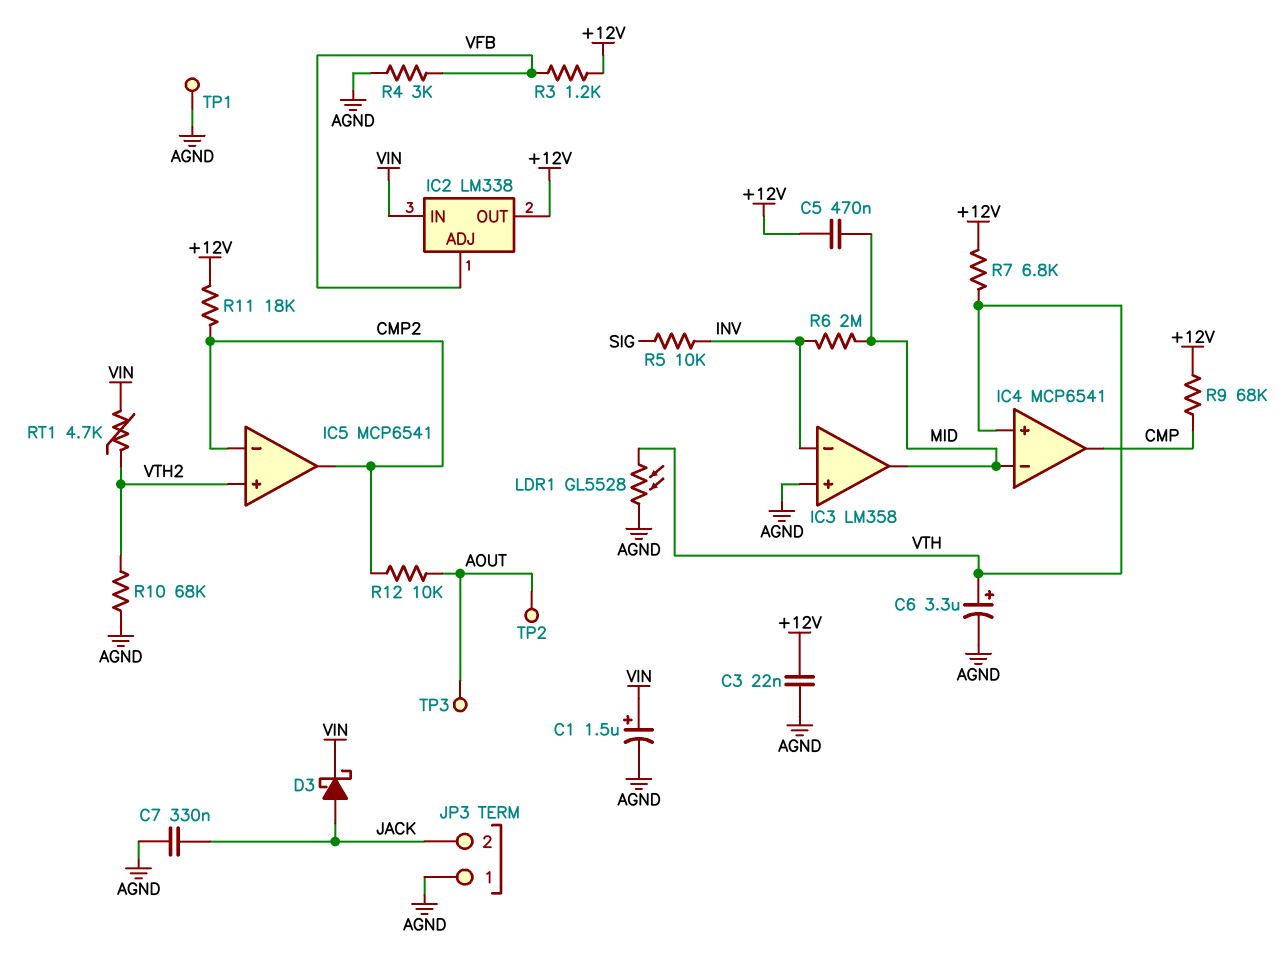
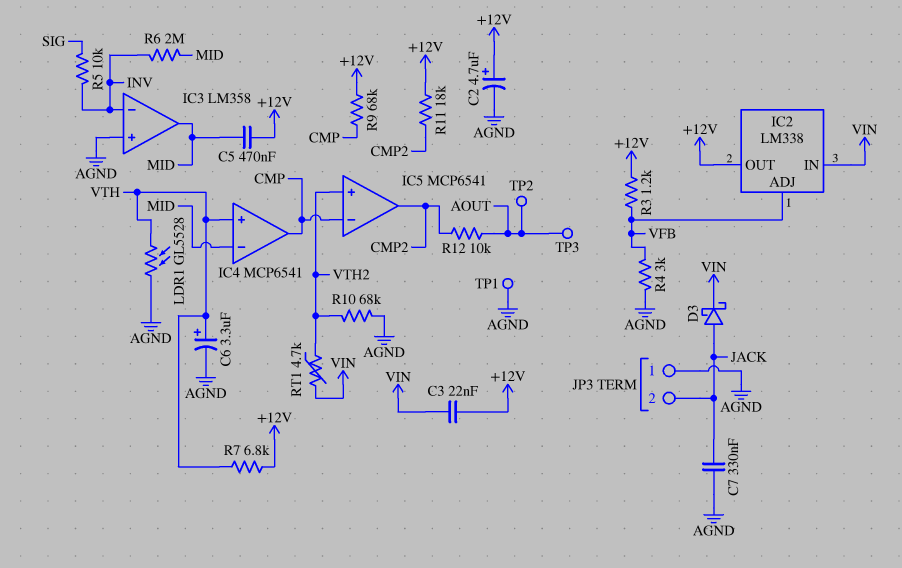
C1: 1.5uF (plus VIN, minus AGND) -> none
C2: none -> 4.7uF (plus +12V, minus AGND)
C3: 22nF (+12V, AGND) -> 22nF (+12V, VIN)
IC5 pin in-: CMP2 -> CMP

